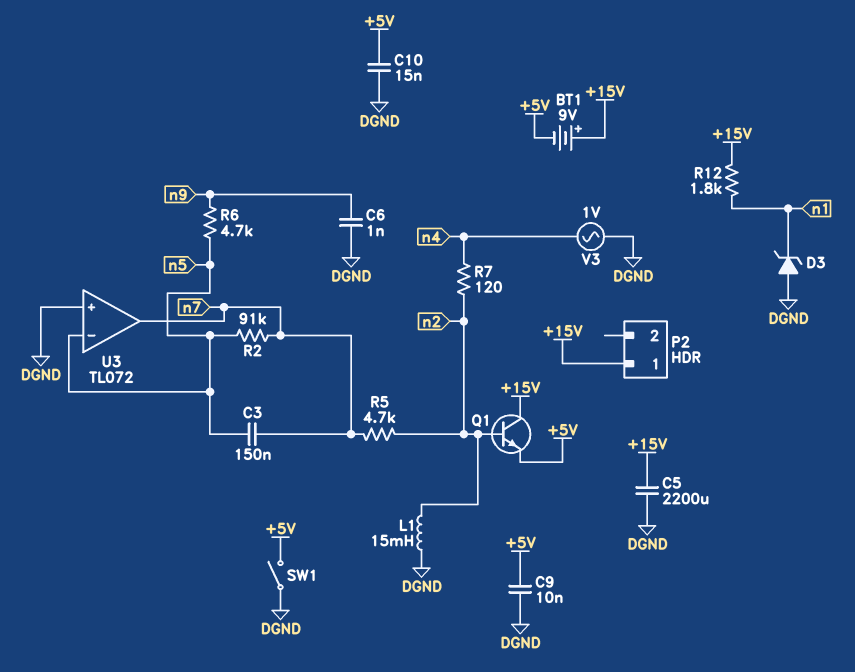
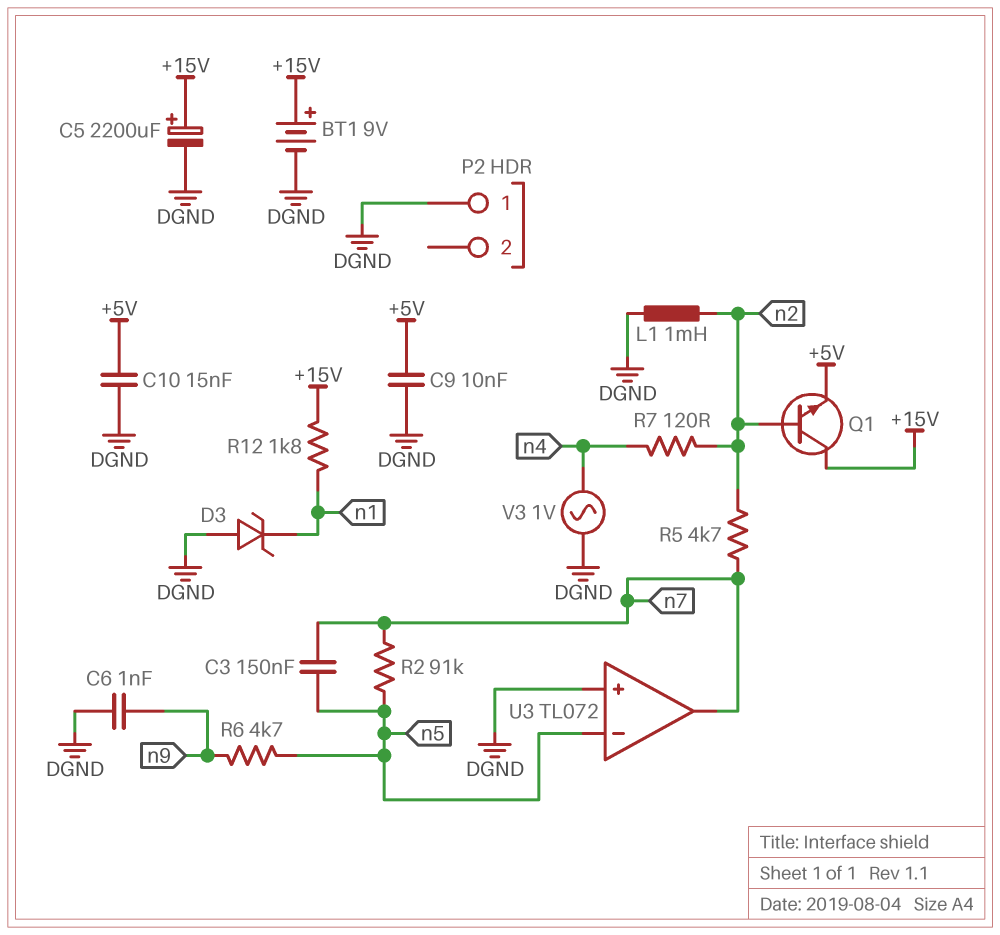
BT1: 9V (plus +15V, minus +5V) -> 9V (plus +15V, minus DGND)
C5: 2200uF (+15V, DGND) -> 2200uF (plus +15V, minus DGND)
L1: 15mH (DGND, n2) -> 1mH (DGND, n2)
P2 pin 1: +15V -> DGND
SW1: switch (+5V, DGND) -> none

